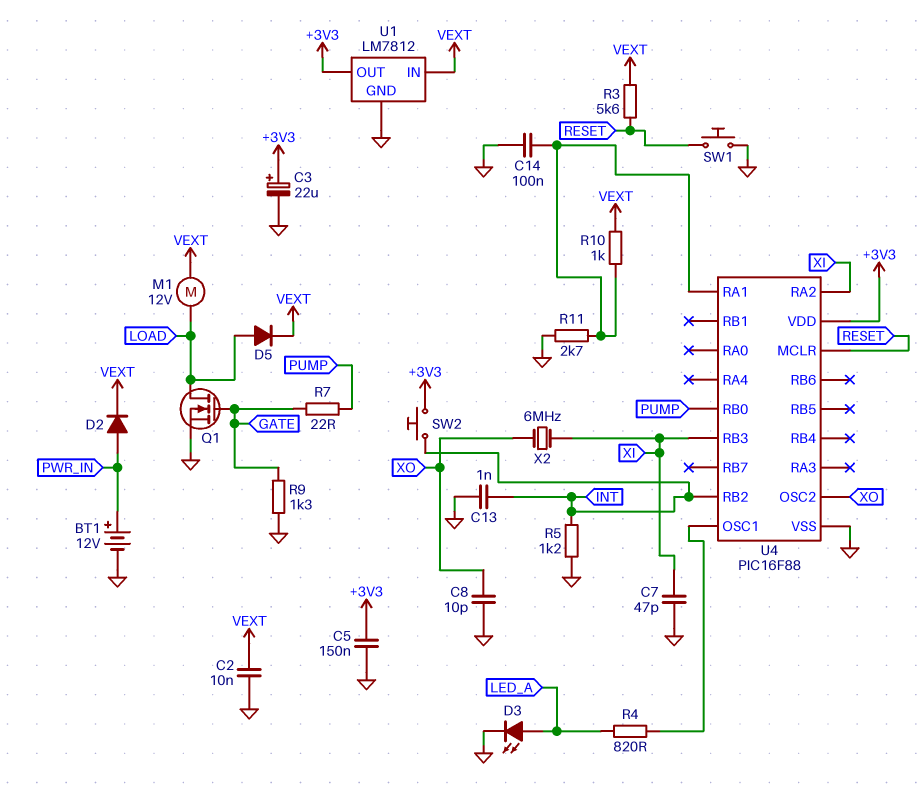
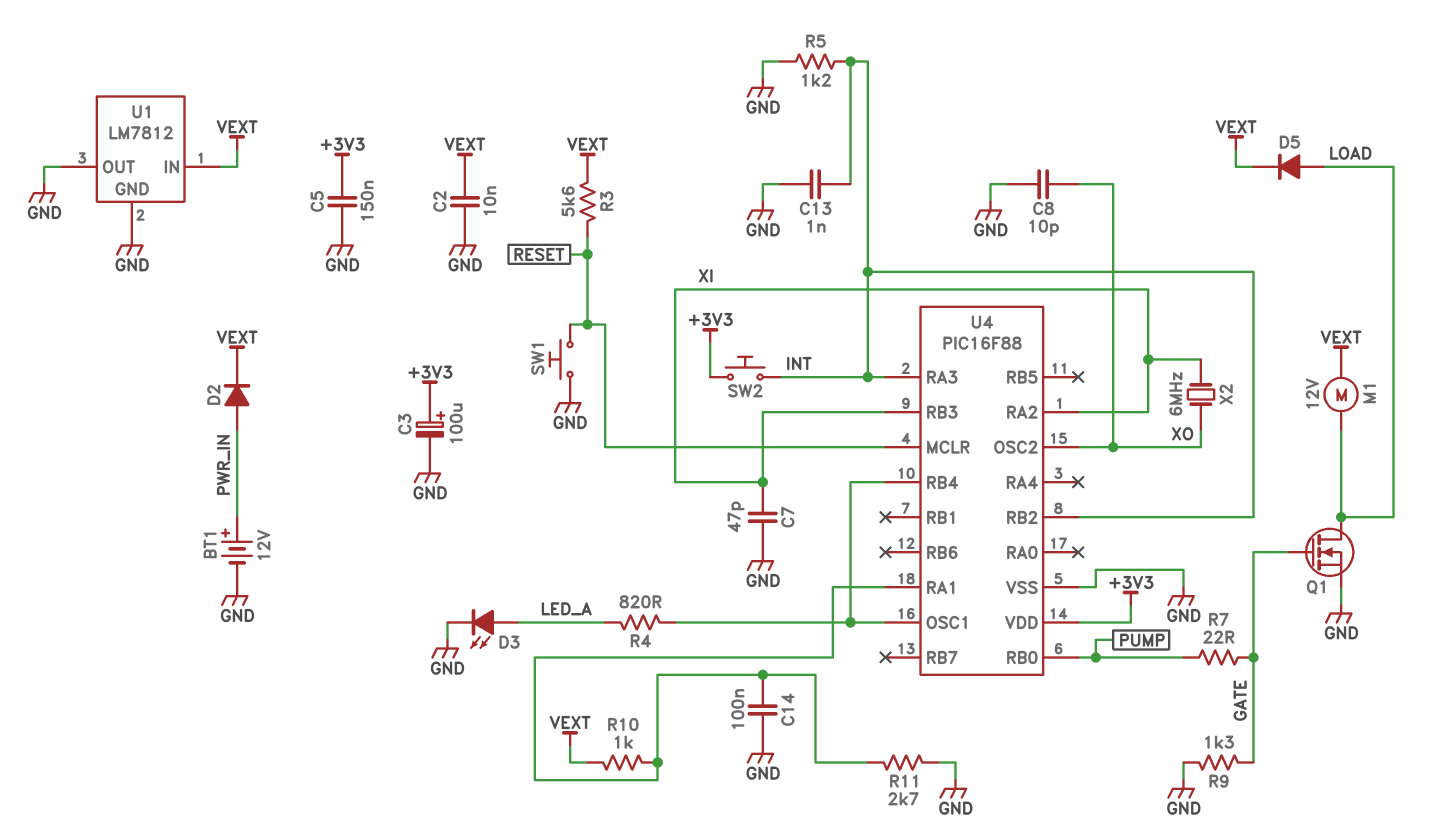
C3: 22uF (plus +3V3, minus GND) -> 100uF (plus +3V3, minus GND)
U1 pin OUT: +3V3 -> GND
U4 pin RA3: none -> INT
U4 pin RB4: none -> U4/OSC1

